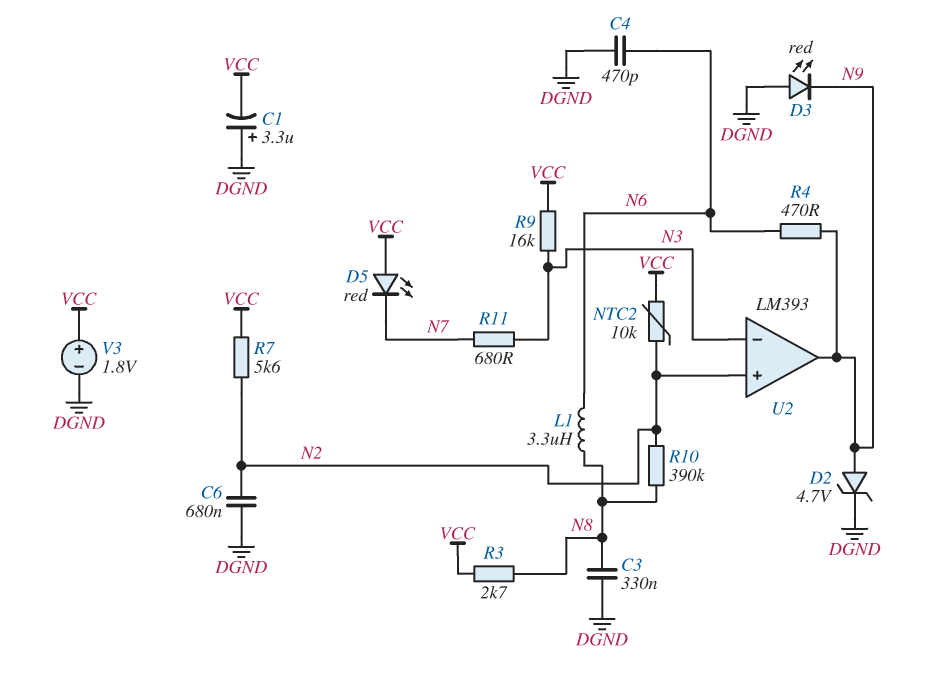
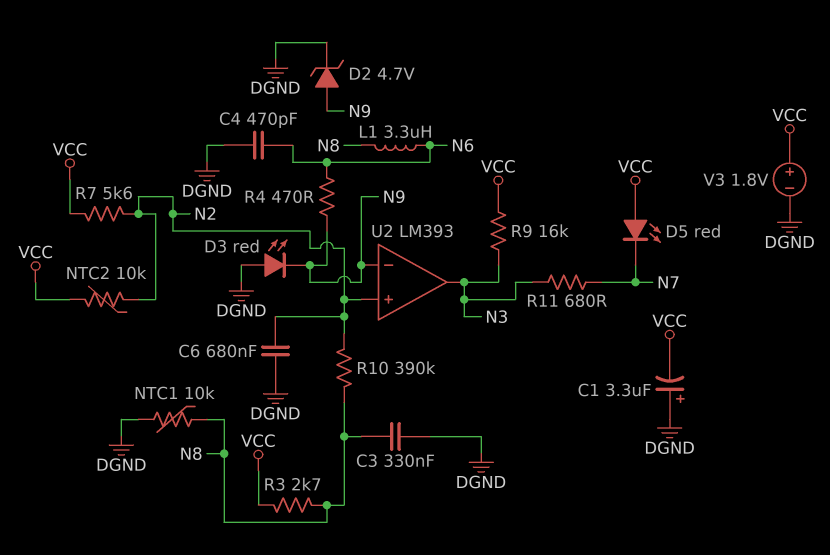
NTC1: none -> 10k (DGND, N8)
U2 pin in-: N3 -> N9
U2 pin out: N9 -> N3

